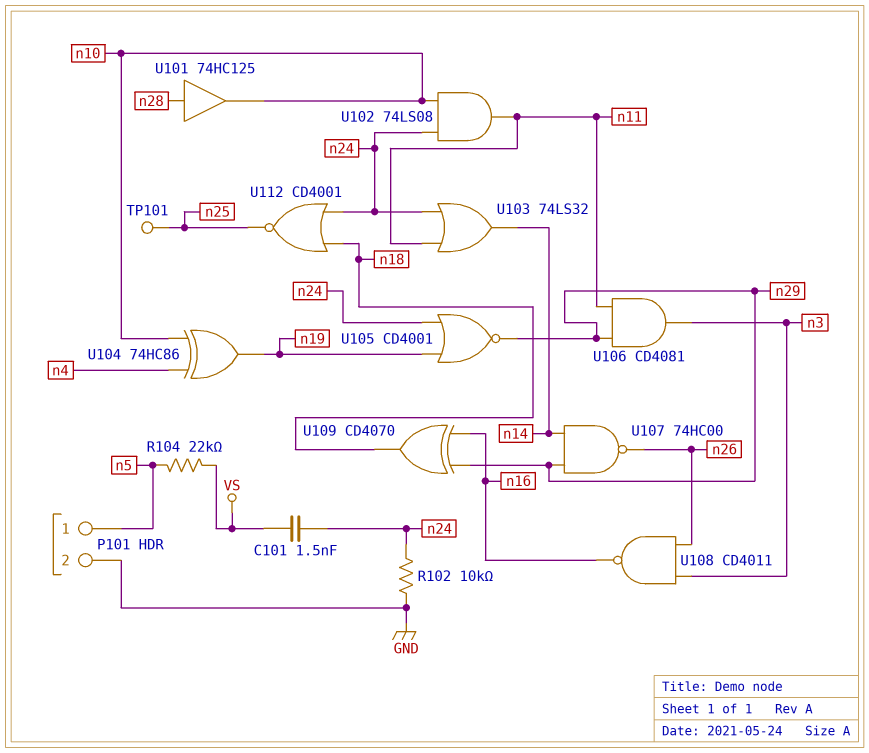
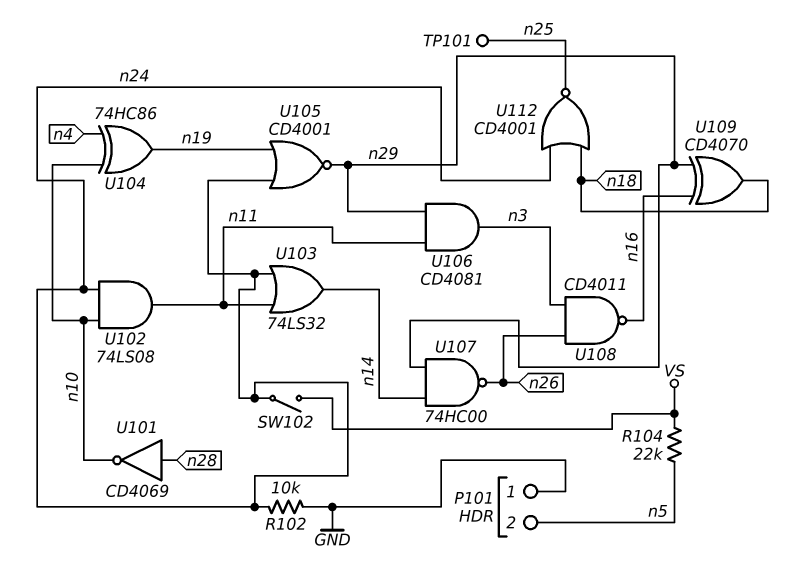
C101: 1.5nF (VS, n24) -> none
P101 pin 1: n5 -> GND
P101 pin 2: GND -> n5
SW102: none -> switch (VS, n24)
U101: buffer 74HC125 (in n28, out n10) -> NOT CD4069 (in n28, out n10)

